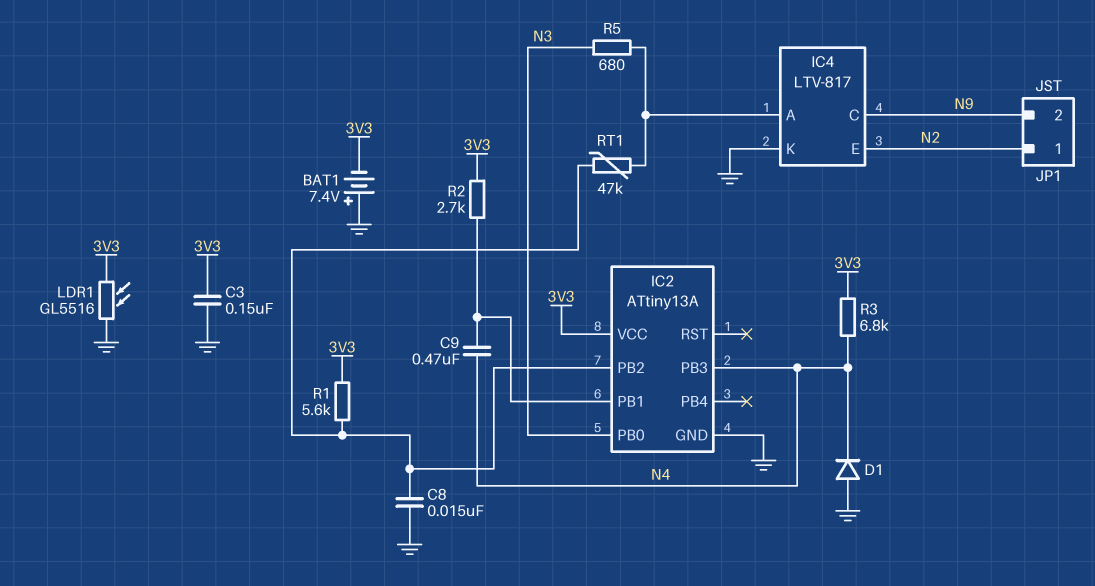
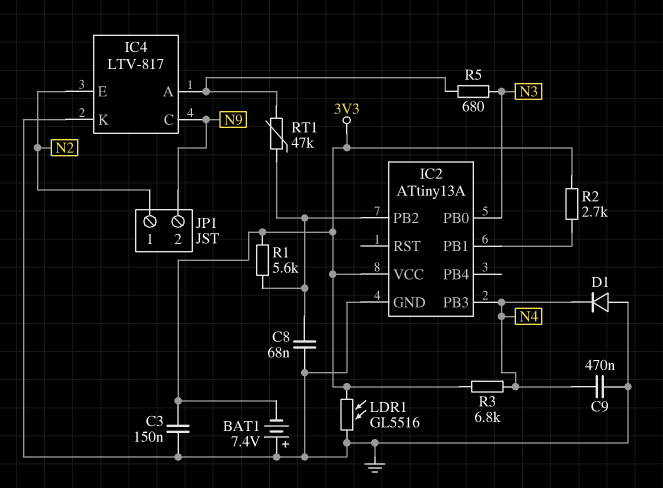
C8: 15nF (GND, IC2/PB2) -> 68nF (GND, IC2/PB2)
C9: 470nF (IC2/PB1, N4) -> 470nF (GND, N4)

